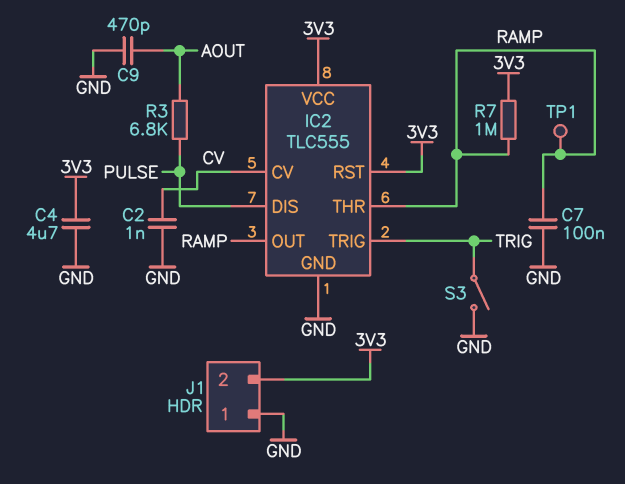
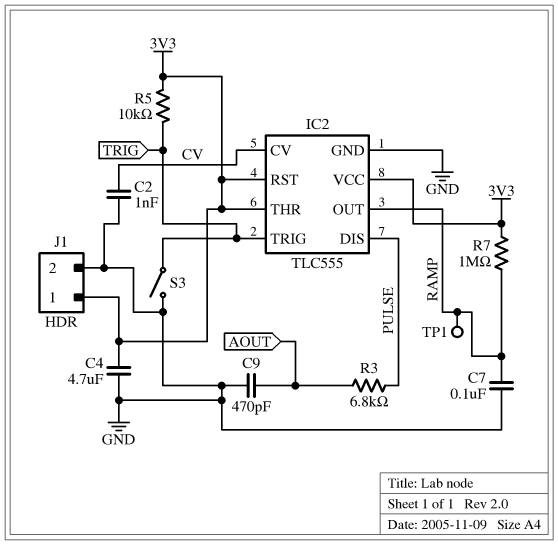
IC2 pin THR: RAMP -> 3V3
J1 pin 1: GND -> 3V3
J1 pin 2: 3V3 -> GND
R5: none -> 10k (3V3, TRIG)

